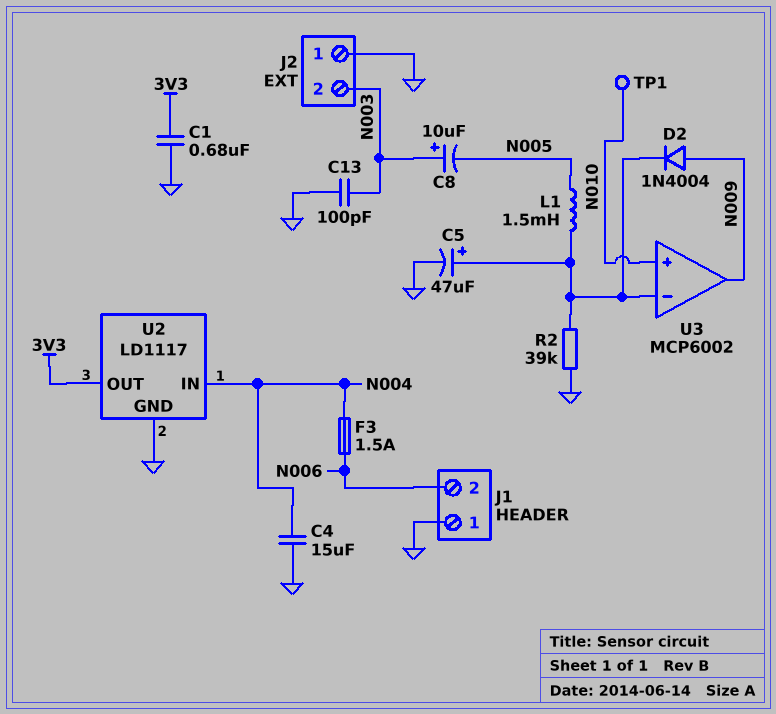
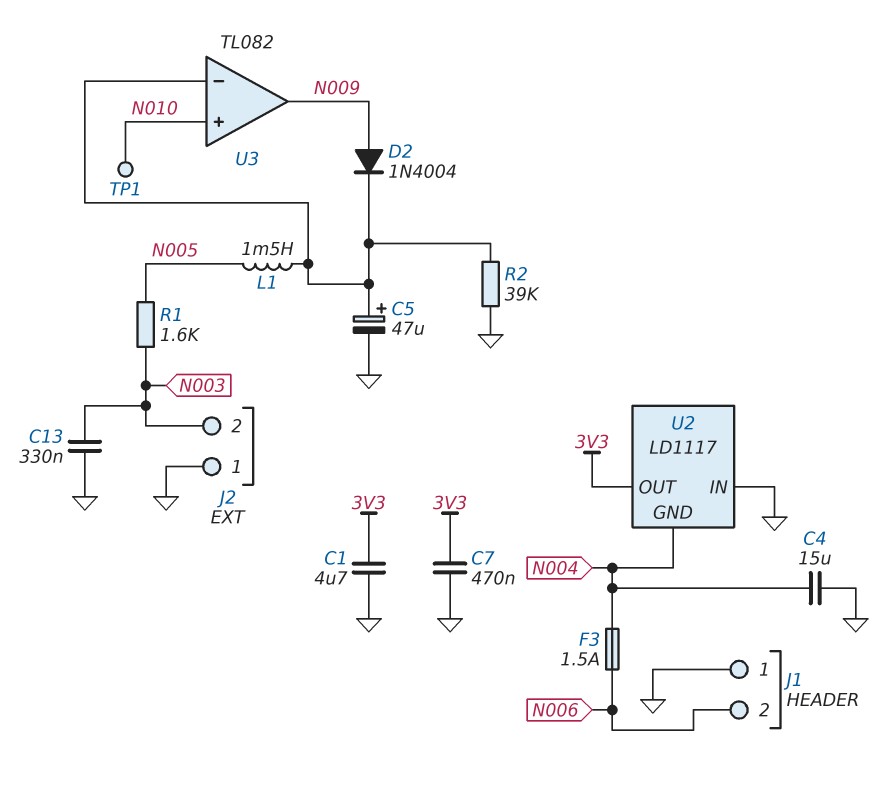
C1: 680nF (3V3, GND) -> 4.7uF (3V3, GND)
C7: none -> 470nF (3V3, GND)
C8: 10uF (plus N003, minus N005) -> none
C13: 100pF (GND, N003) -> 330nF (GND, N003)
R1: none -> 1.6k (N003, N005)
U2 pin GND: GND -> N004
U2 pin IN: N004 -> GND
U3: MCP6002 -> TL082

